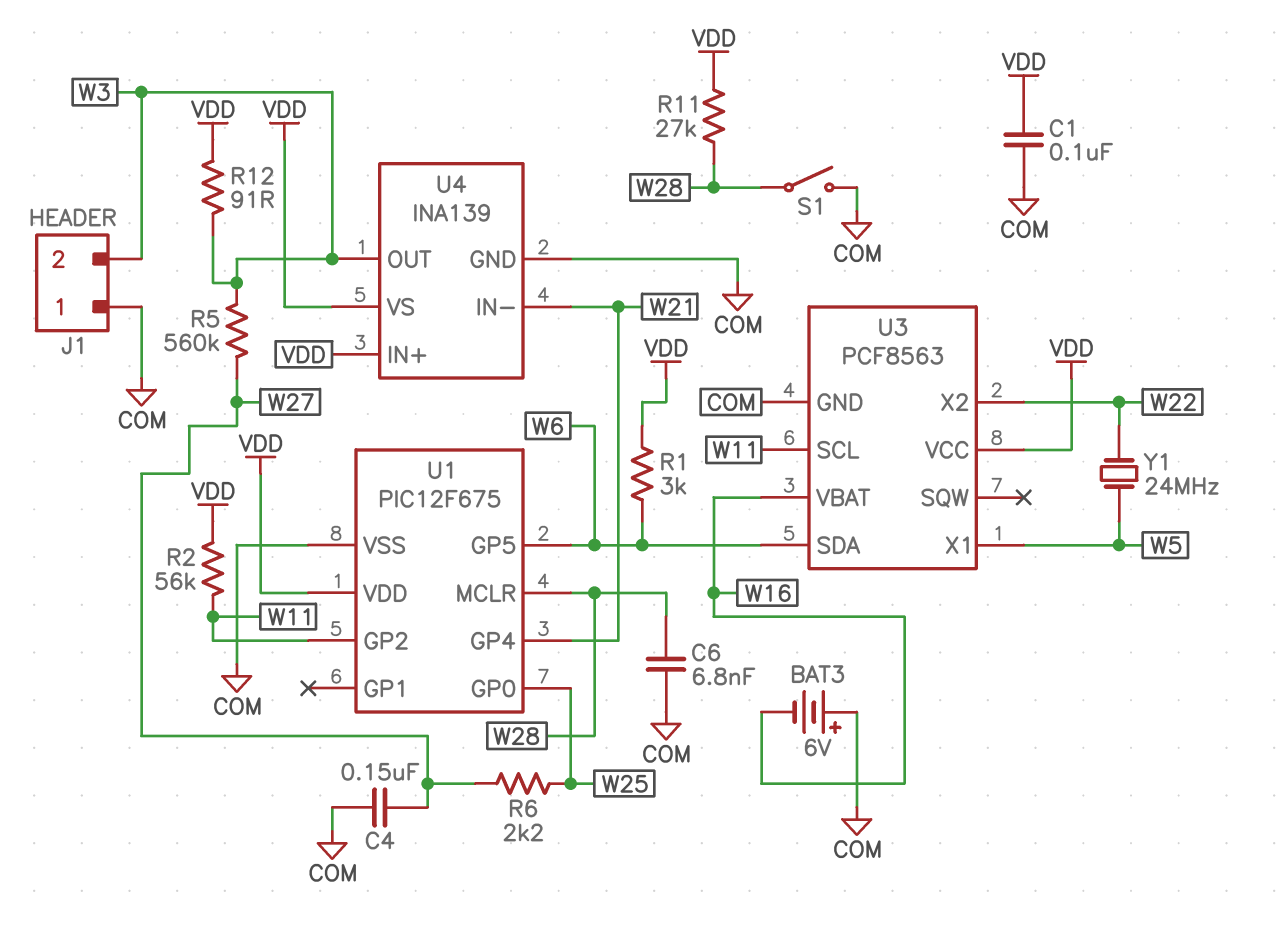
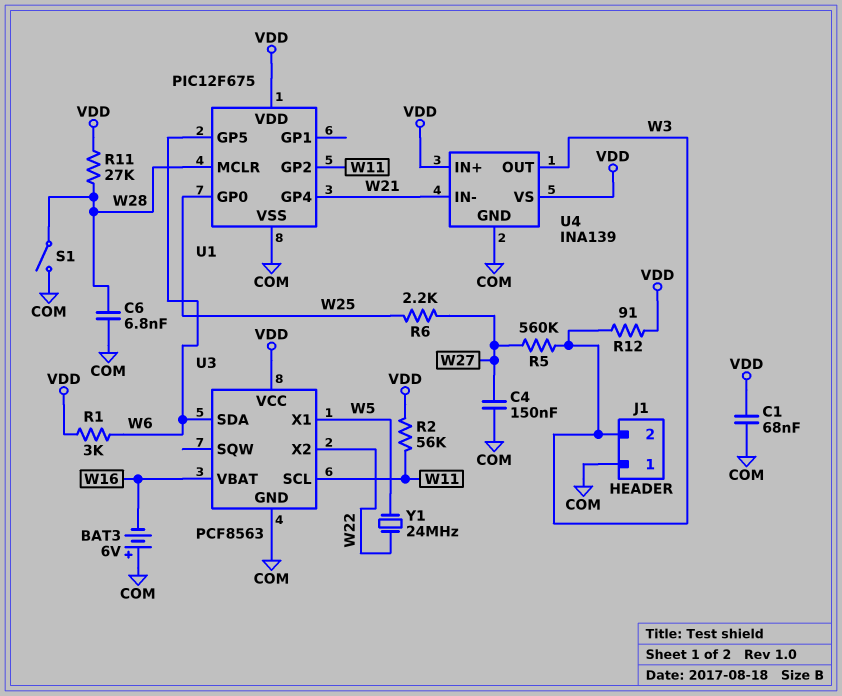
C1: 100nF (COM, VDD) -> 68nF (COM, VDD)

